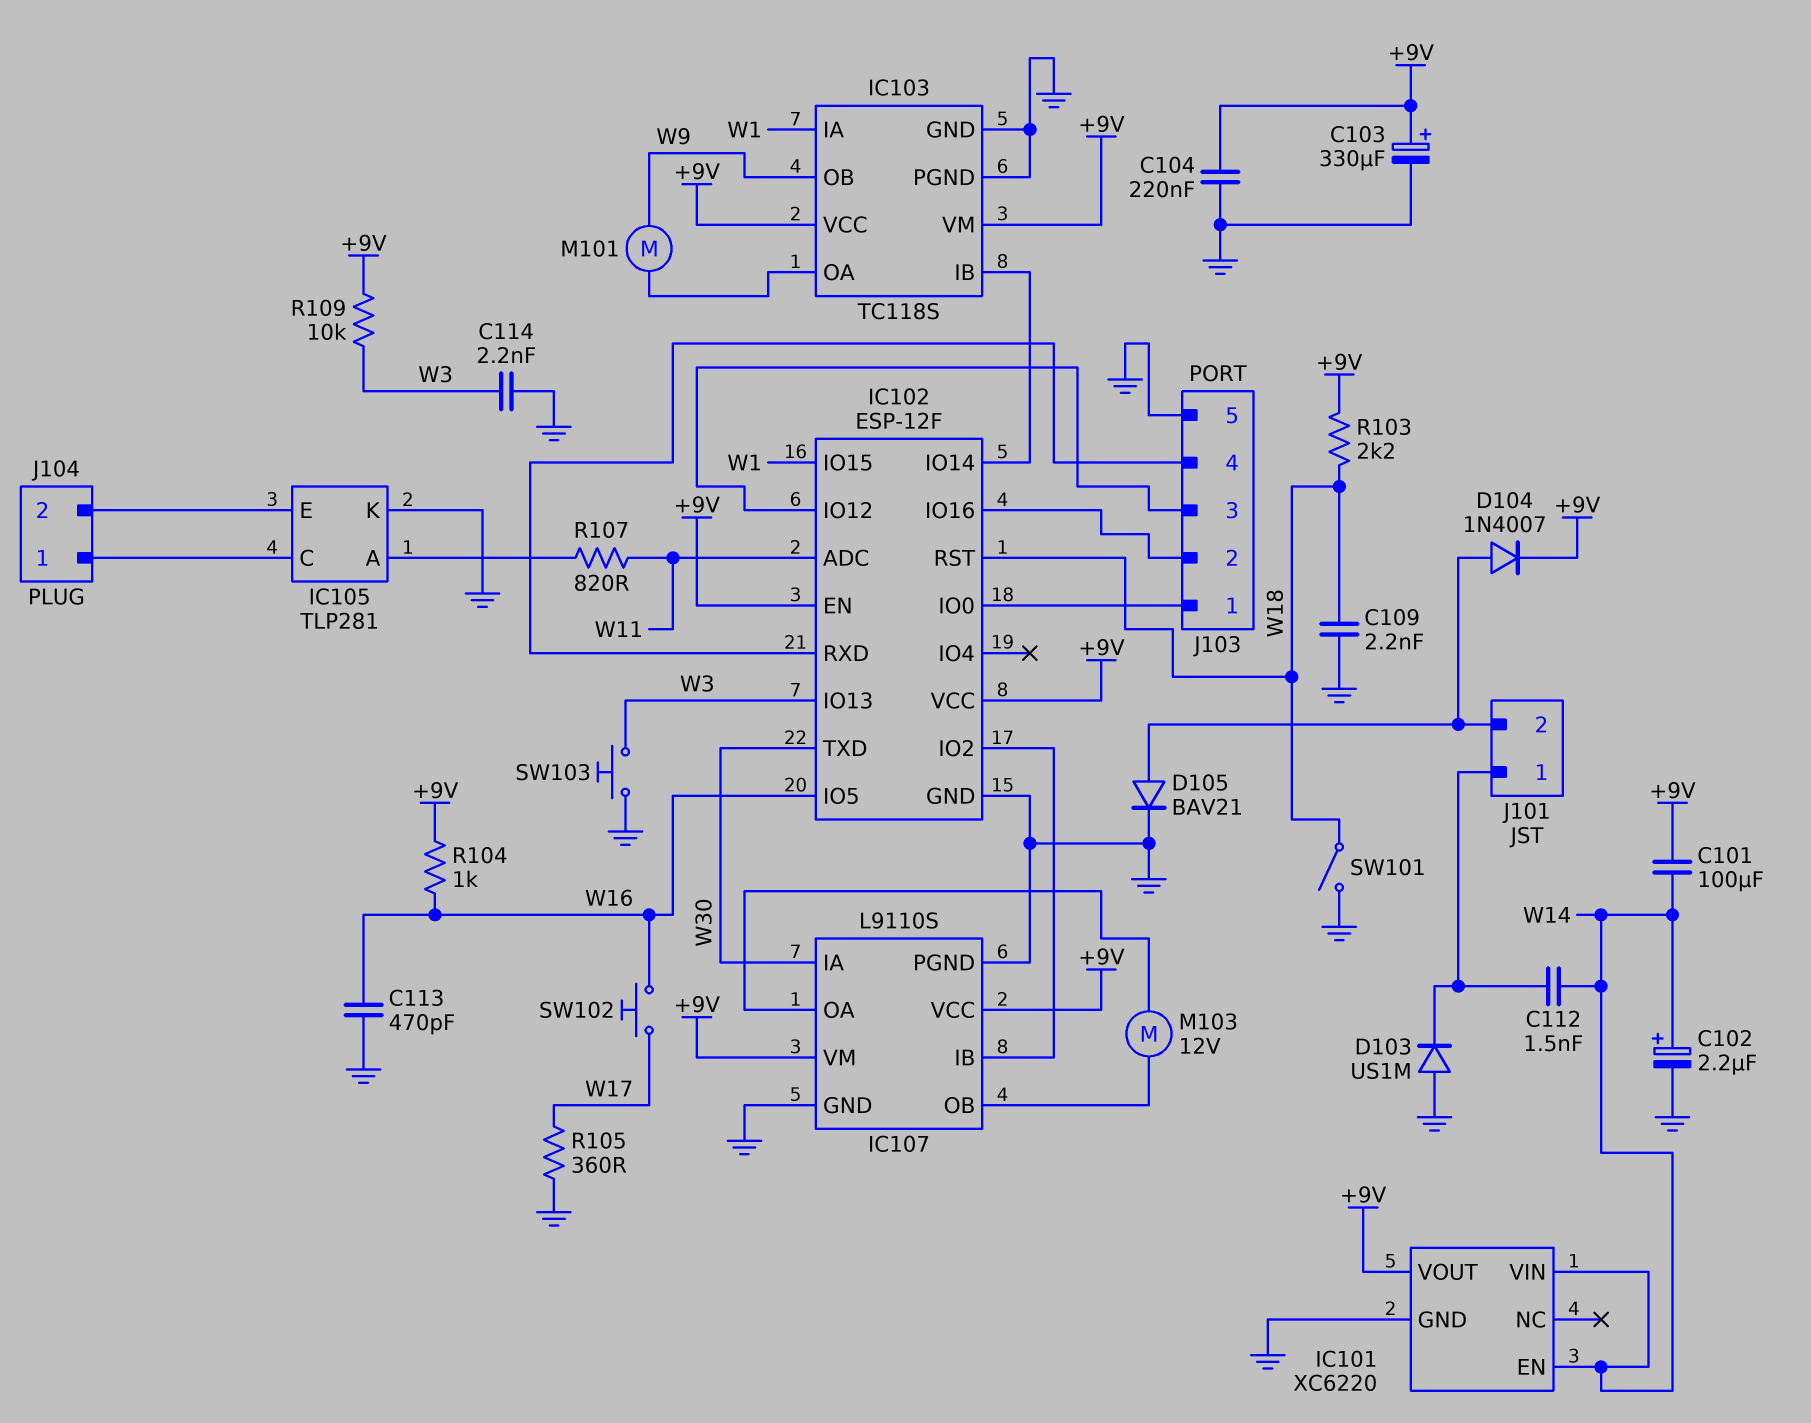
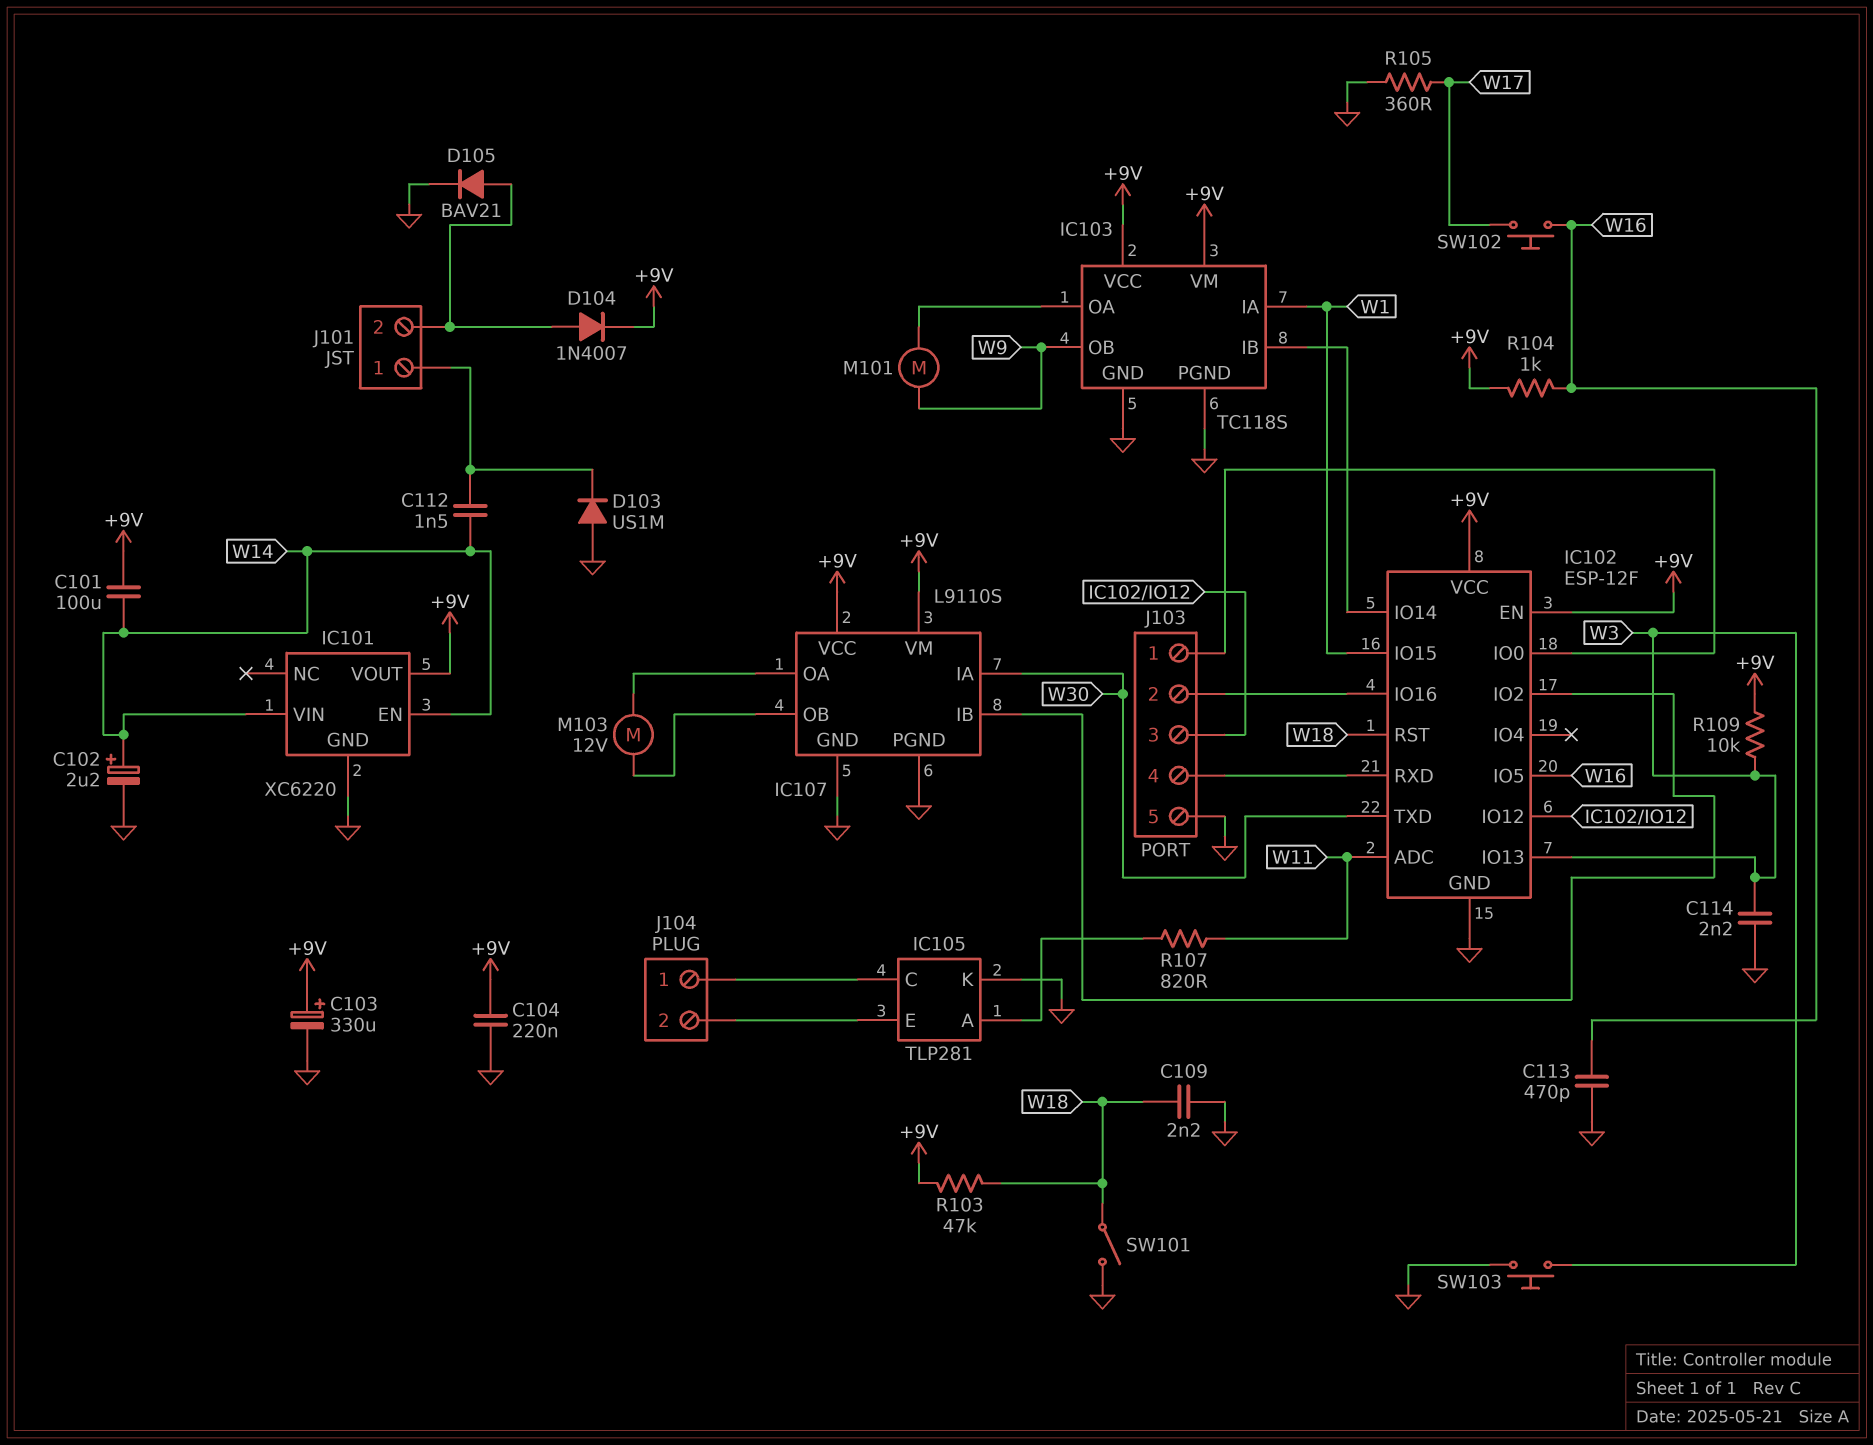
R103: 2.2k (+9V, W18) -> 47k (+9V, W18)

